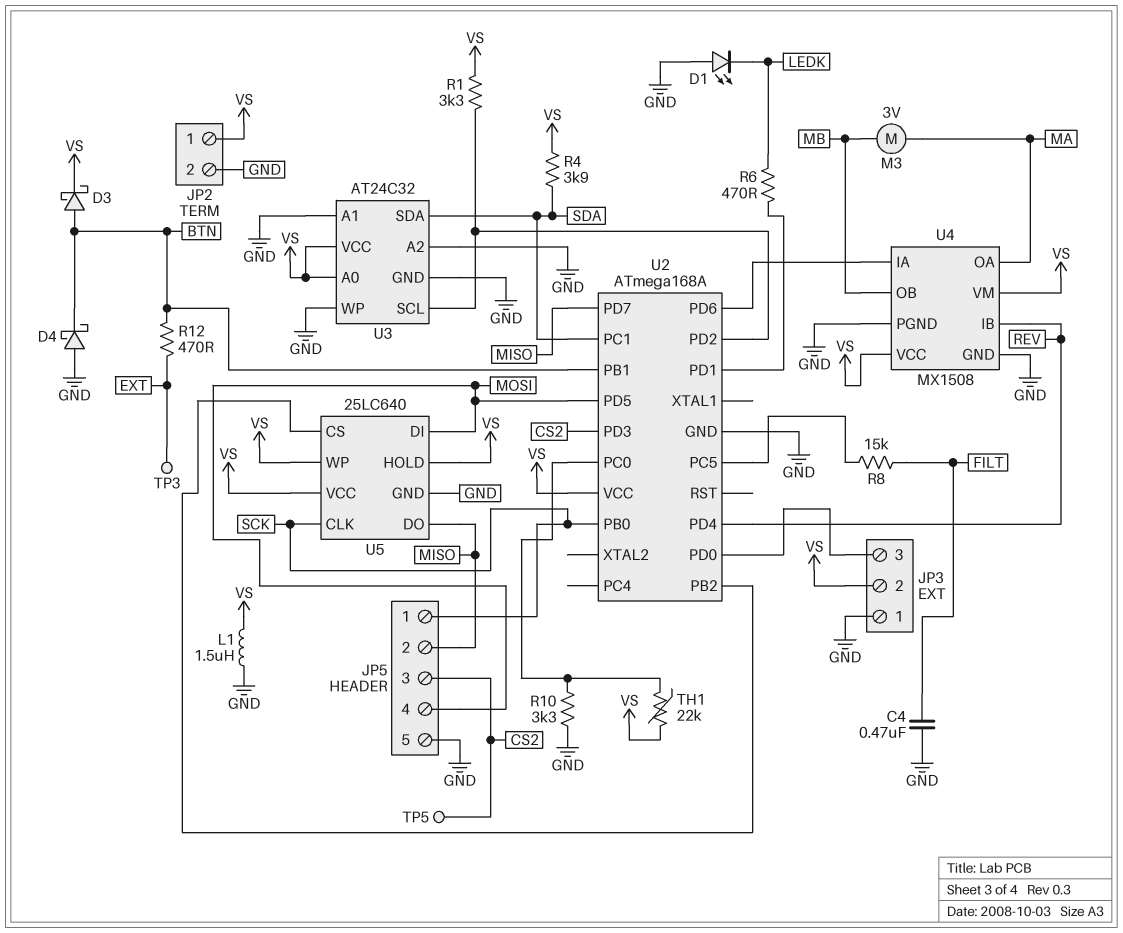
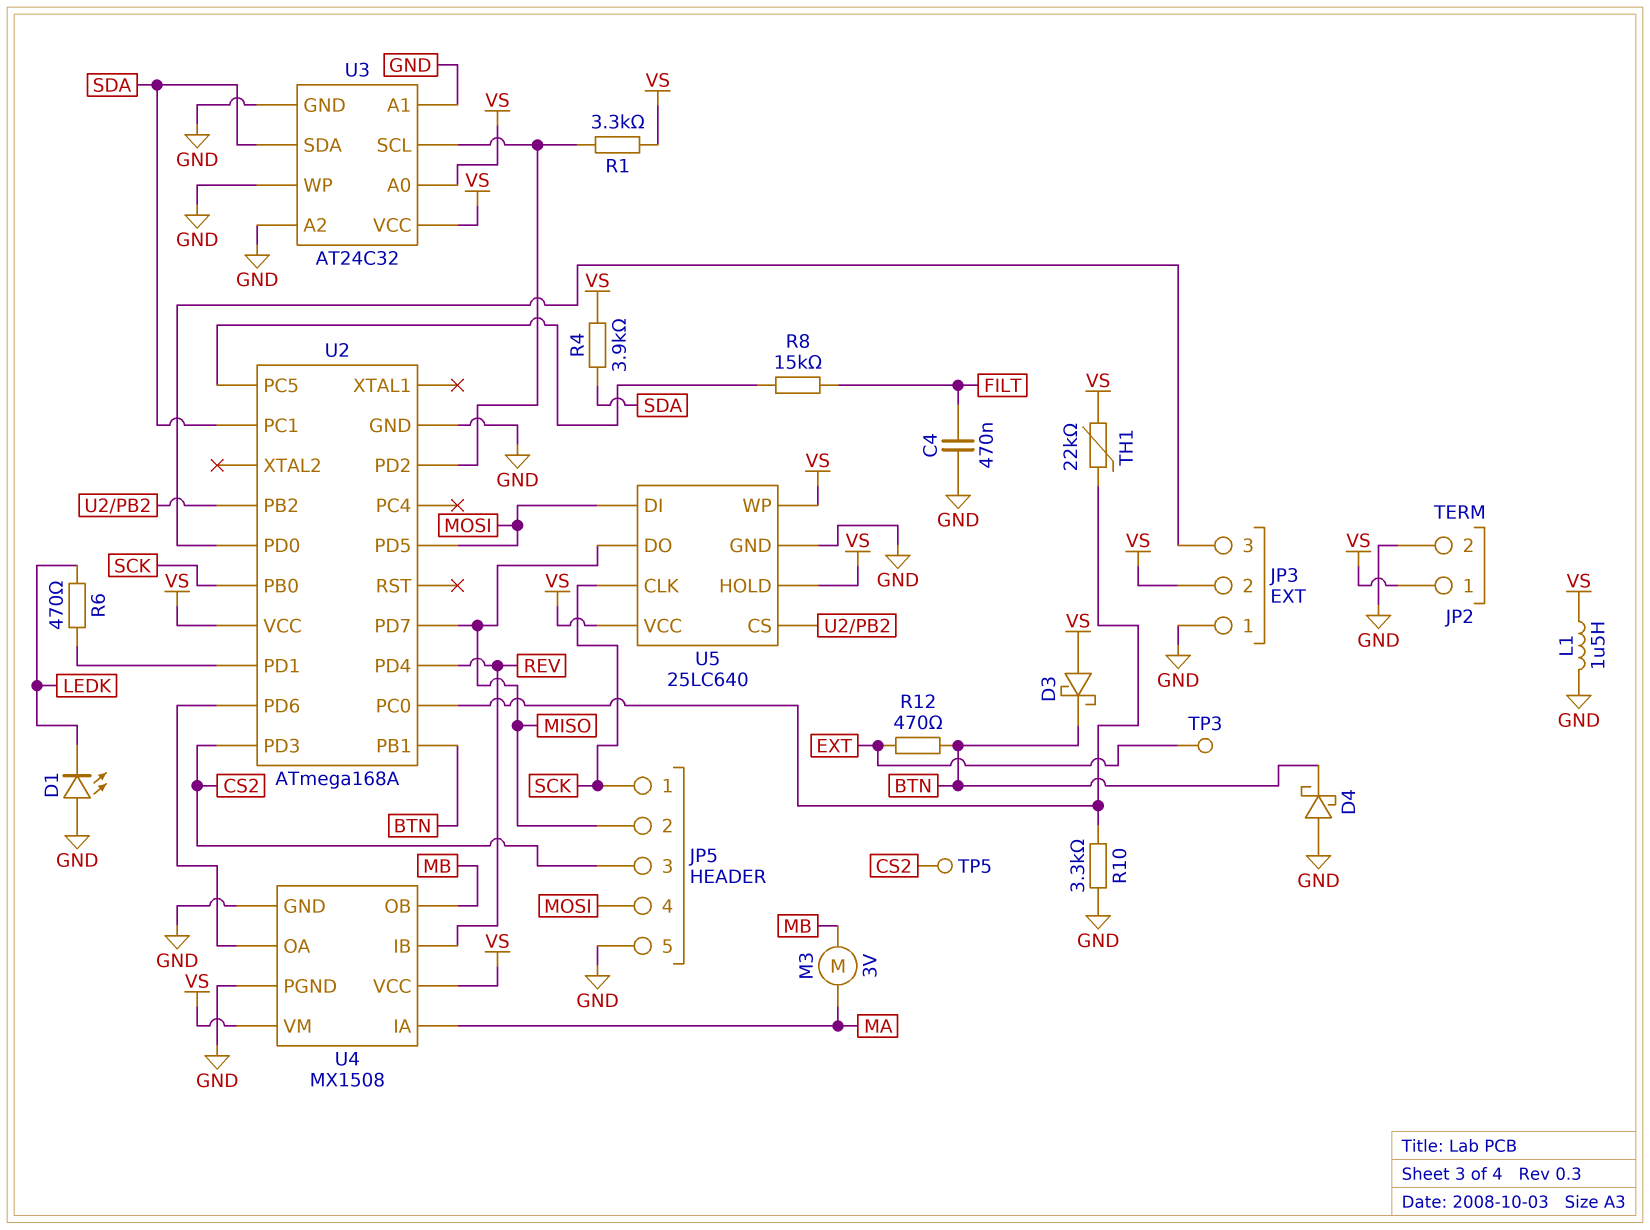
D3: schottky (A BTN, K VS) -> schottky (A VS, K BTN)
U4 pin IA: U2/PD6 -> MA
U4 pin OA: MA -> U2/PD6

